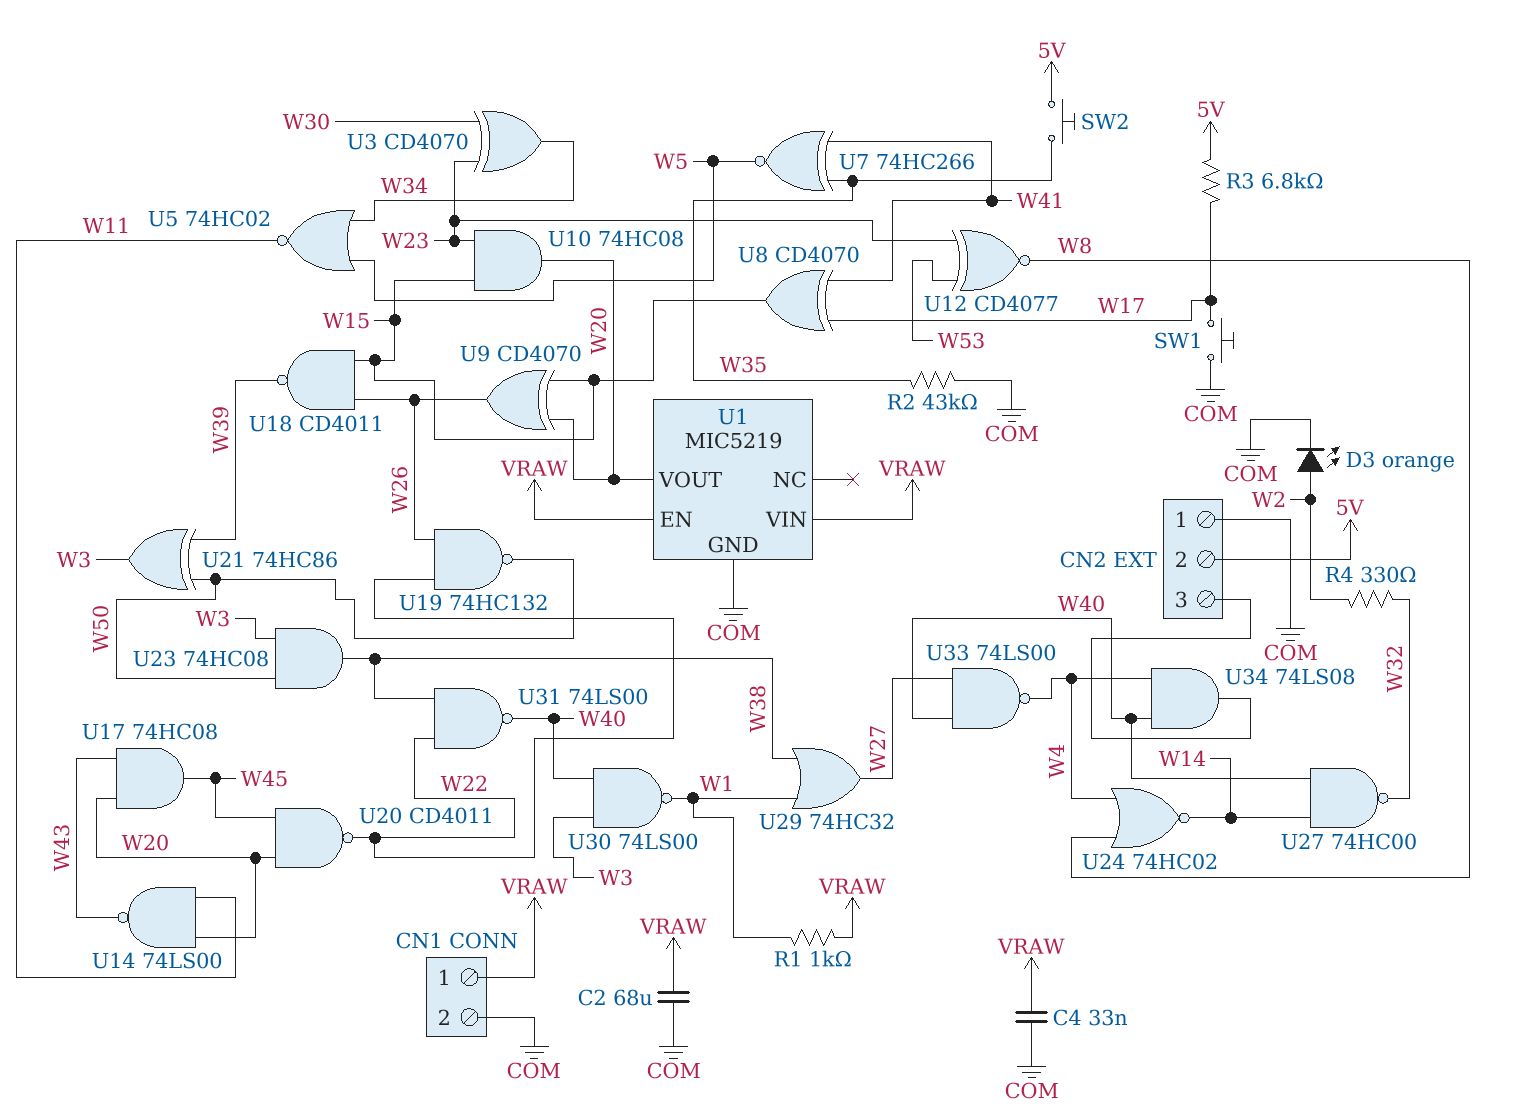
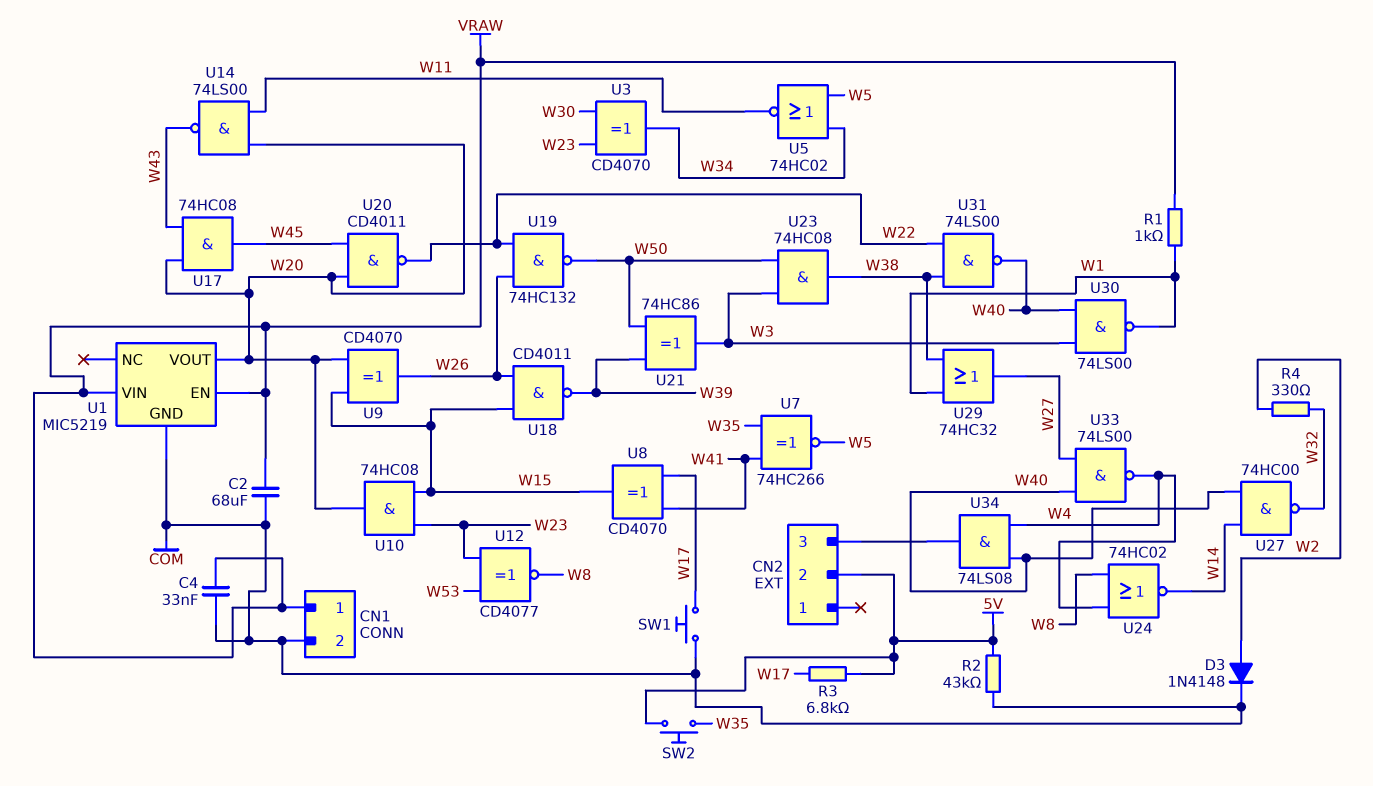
CN2 pin 1: COM -> none
D3: LED orange (A W2, K COM) -> diode 1N4148 (A W2, K COM)
R2: 43k (COM, W35) -> 43k (5V, COM)

